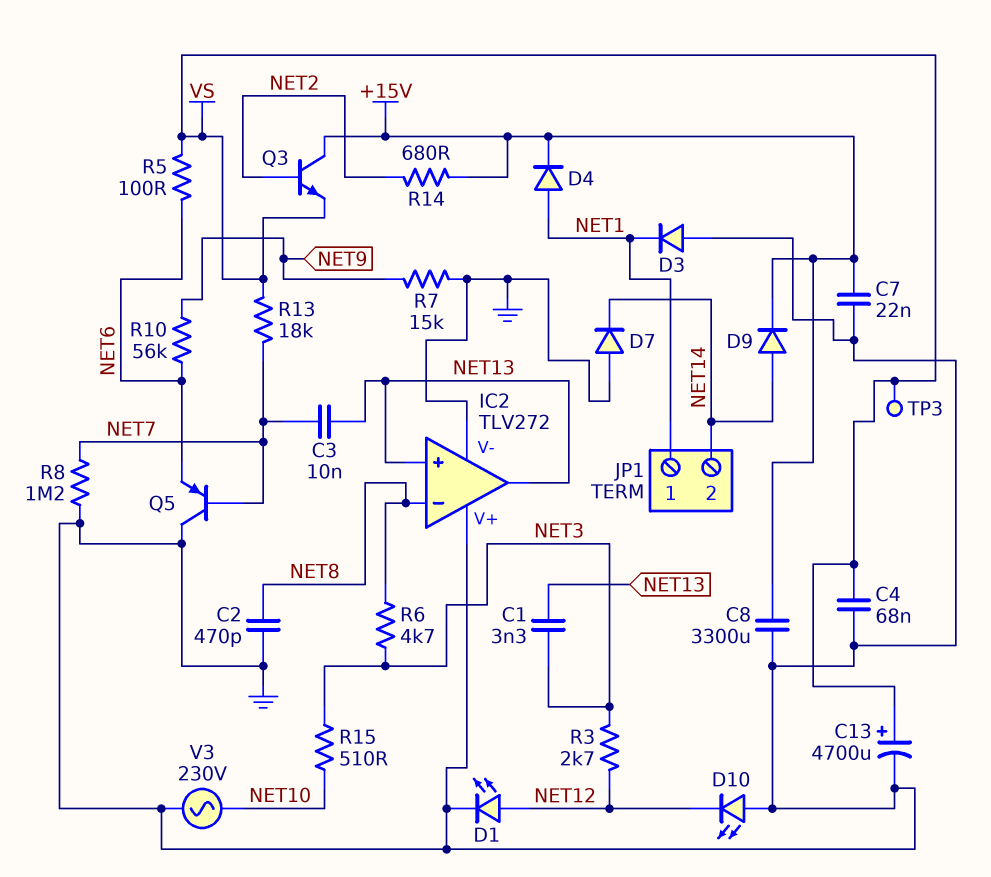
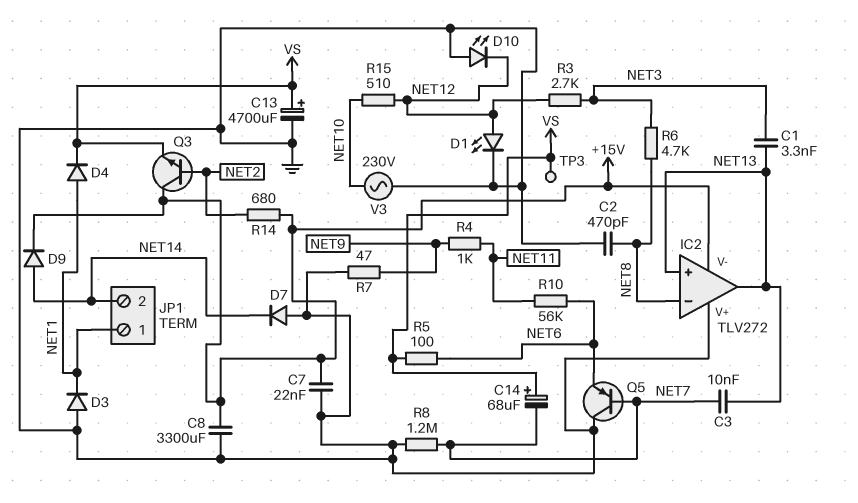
C4: 68nF (GND, VS) -> none
C14: none -> 68uF (plus VS, minus NET7)
D4: diode (A NET1, K +15V) -> diode (A NET1, K VS)
IC2 pin V-: GND -> +15V
R4: none -> 1k (NET9, NET11)
R7: 15k (GND, NET9) -> 47 (GND, NET9)
R10: 56k (NET6, NET9) -> 56k (NET6, NET11)
R13: 18k (NET7, VS) -> none
R15: 510 (NET3, NET10) -> 510 (NET10, NET12)

